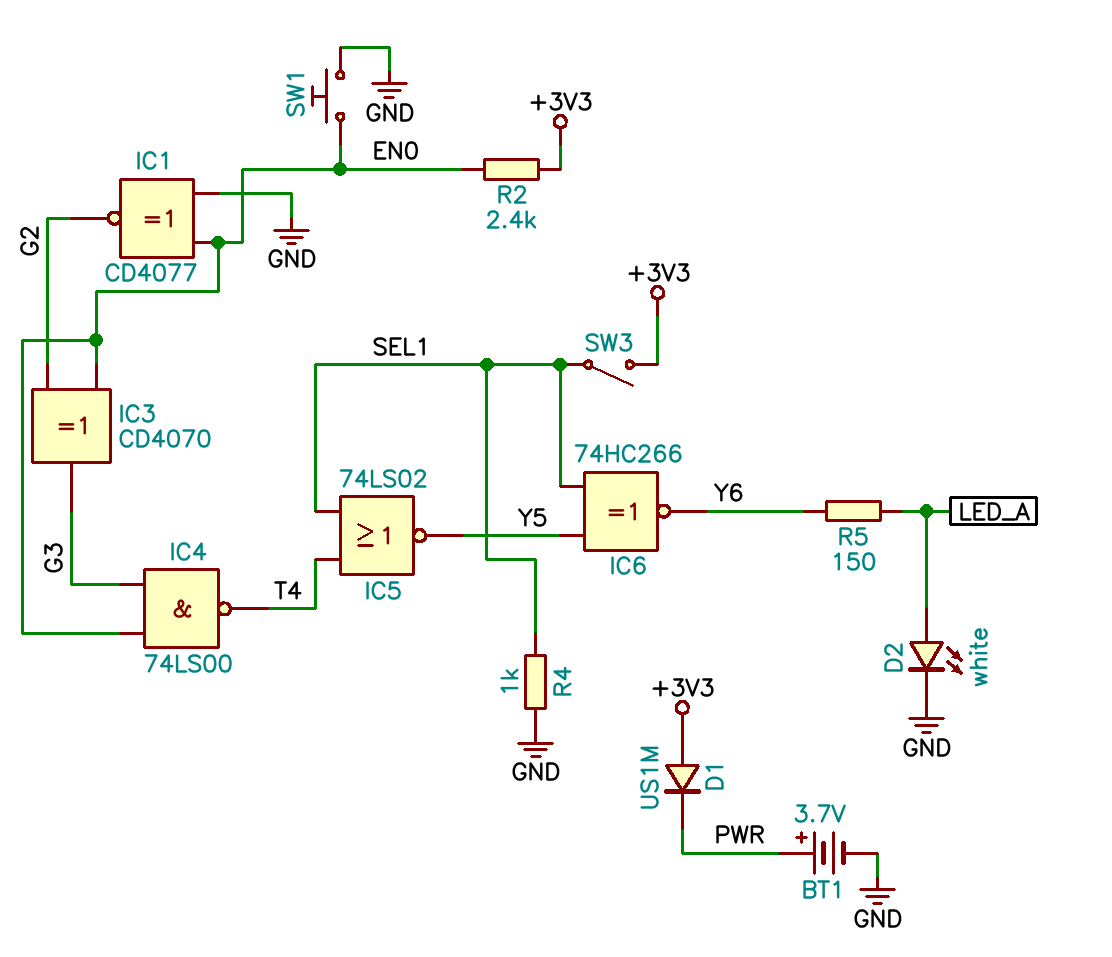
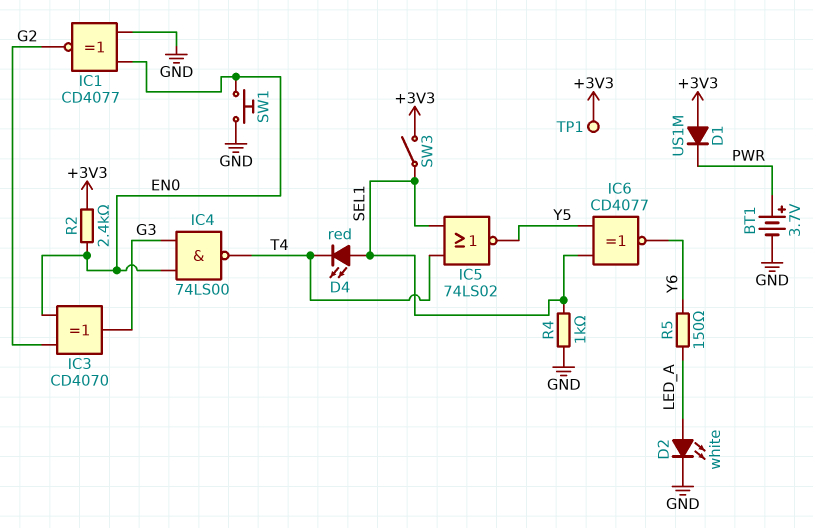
D4: none -> LED red (A SEL1, K T4)
IC6: XNOR 74HC266 (in SEL1, in Y5, out Y6) -> XNOR CD4077 (in SEL1, in Y5, out Y6)
TP1: none -> test point (+3V3)

